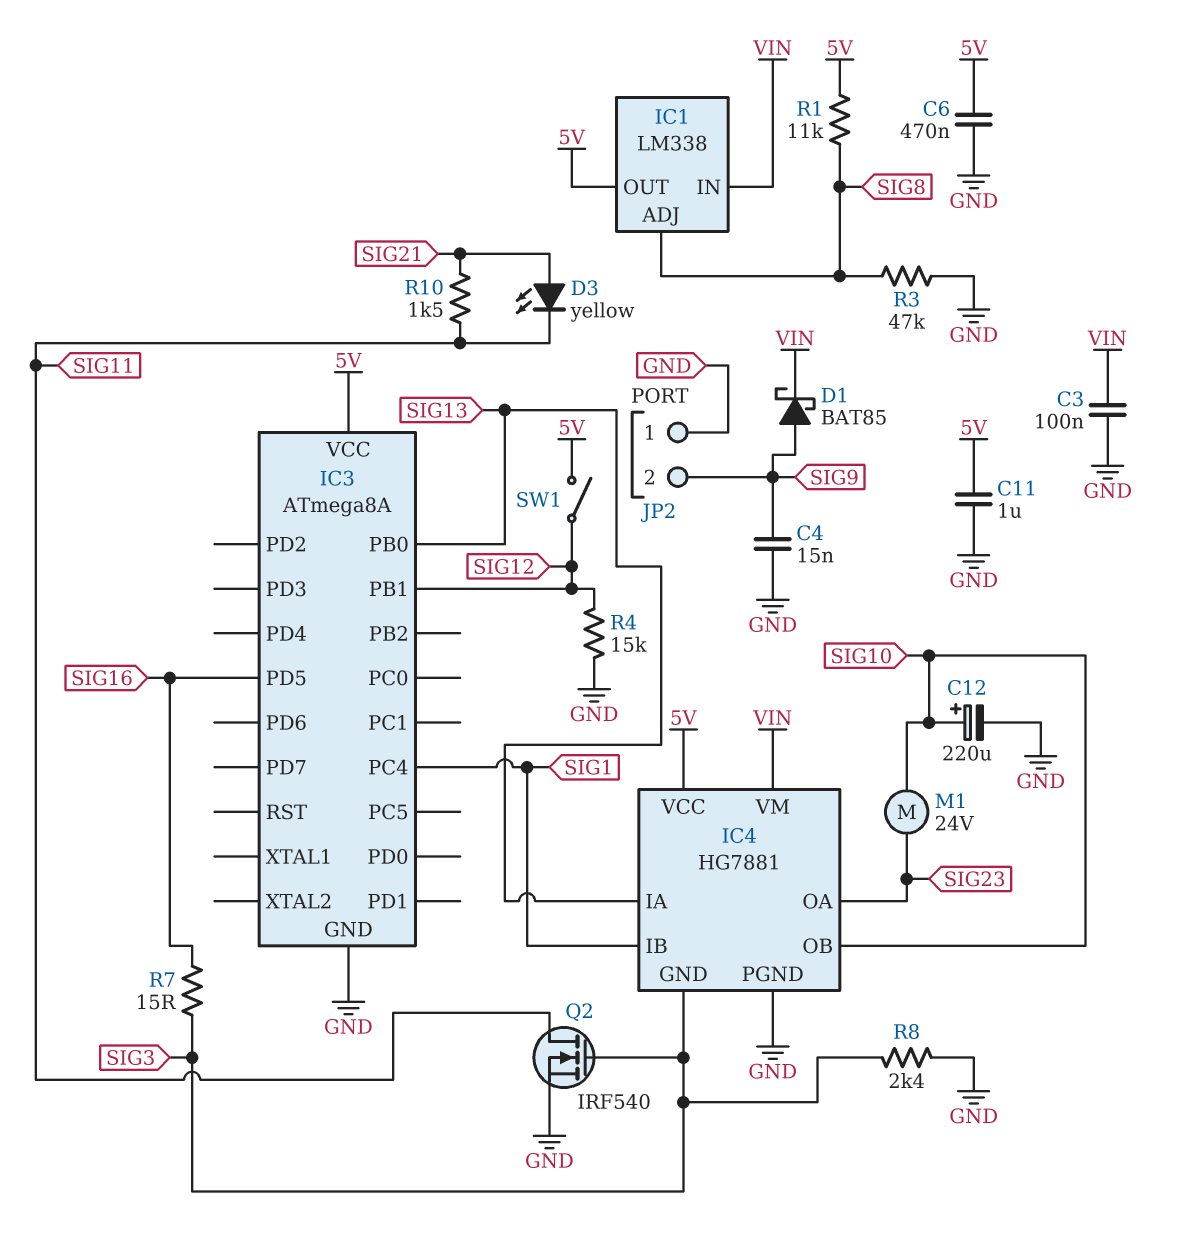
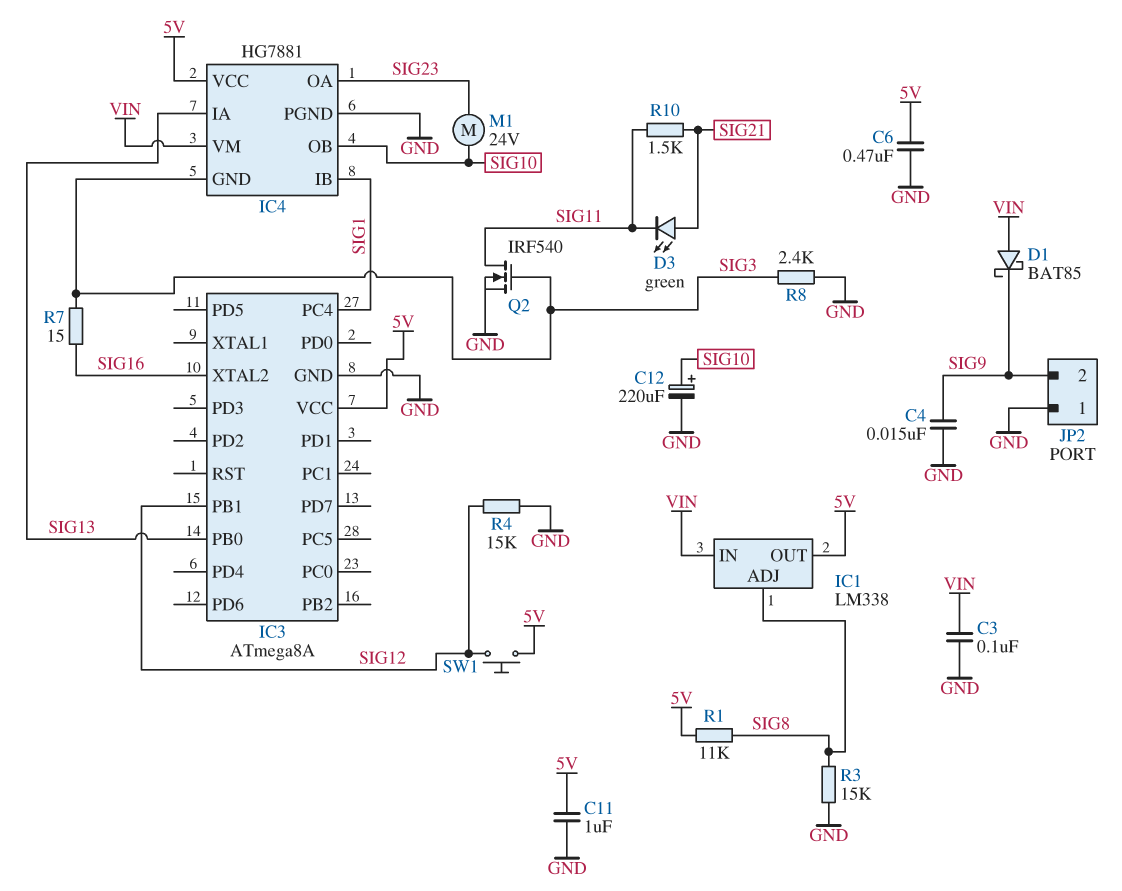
D1: schottky BAT85 (A SIG9, K VIN) -> schottky BAT85 (A VIN, K SIG9)
D3: LED yellow (A SIG21, K SIG11) -> LED green (A SIG21, K SIG11)
IC3 pin PD5: SIG16 -> none
IC3 pin XTAL2: none -> SIG16
R3: 47k (GND, SIG8) -> 15k (GND, SIG8)
SW1: switch (5V, SIG12) -> button (5V, SIG12)

